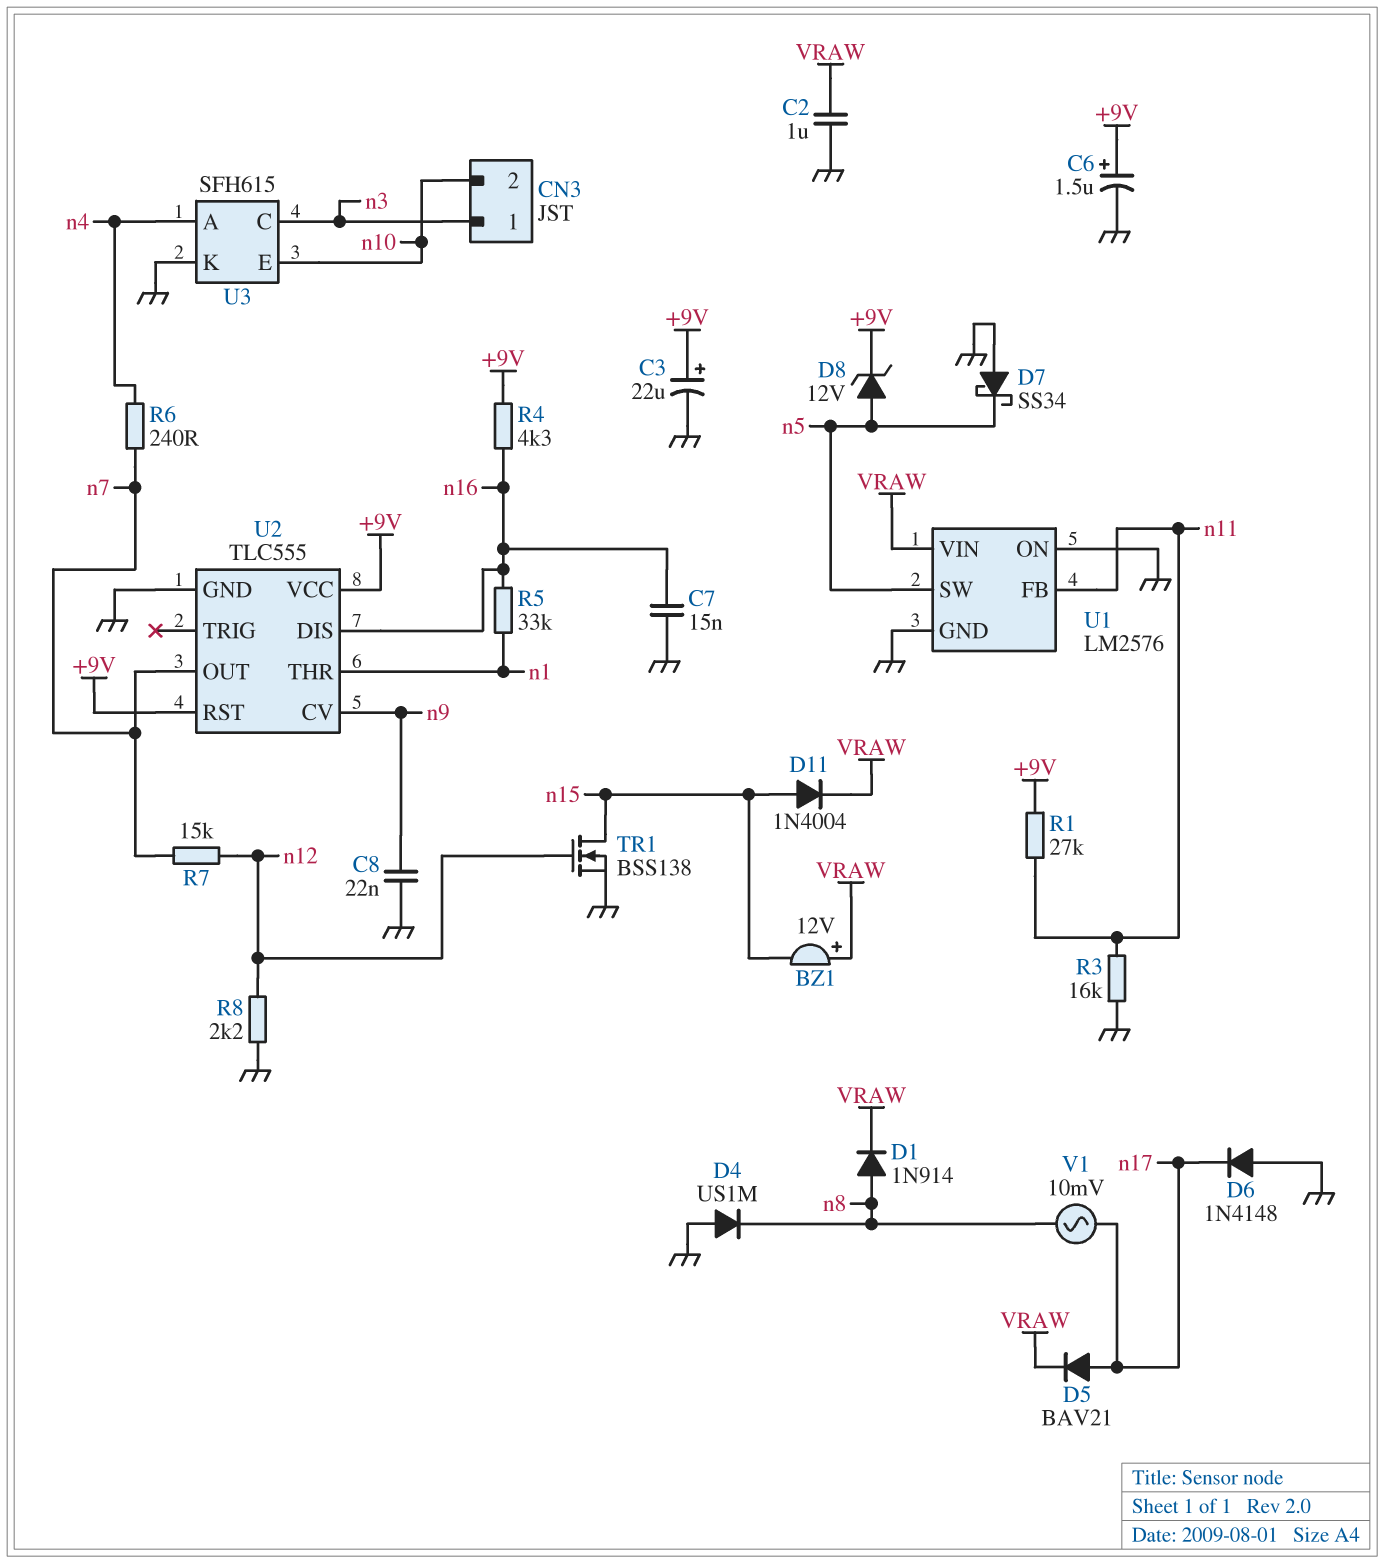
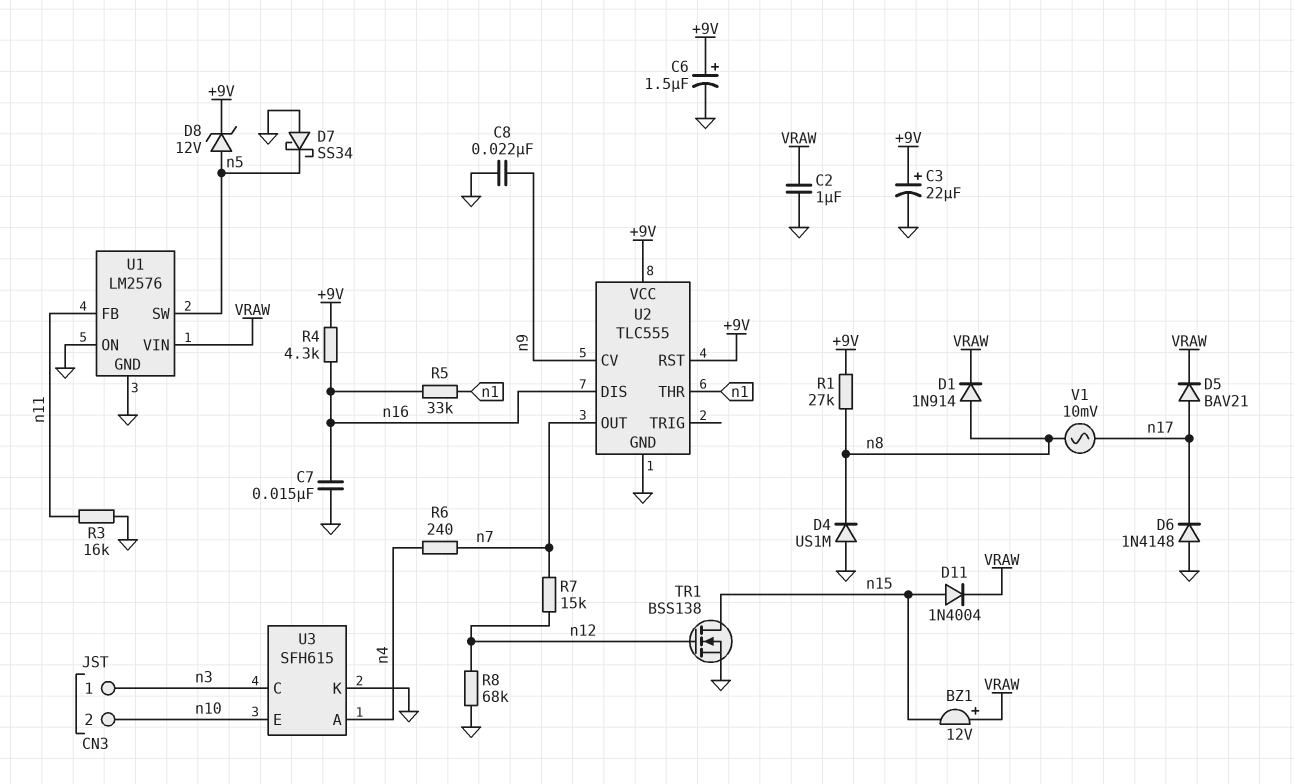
R1: 27k (+9V, n11) -> 27k (+9V, n8)
R8: 2.2k (GND, n12) -> 68k (GND, n12)

